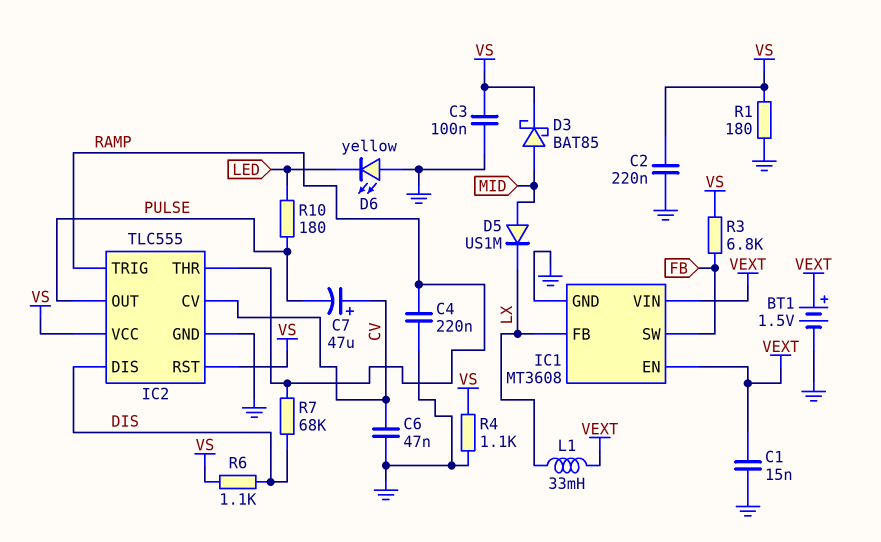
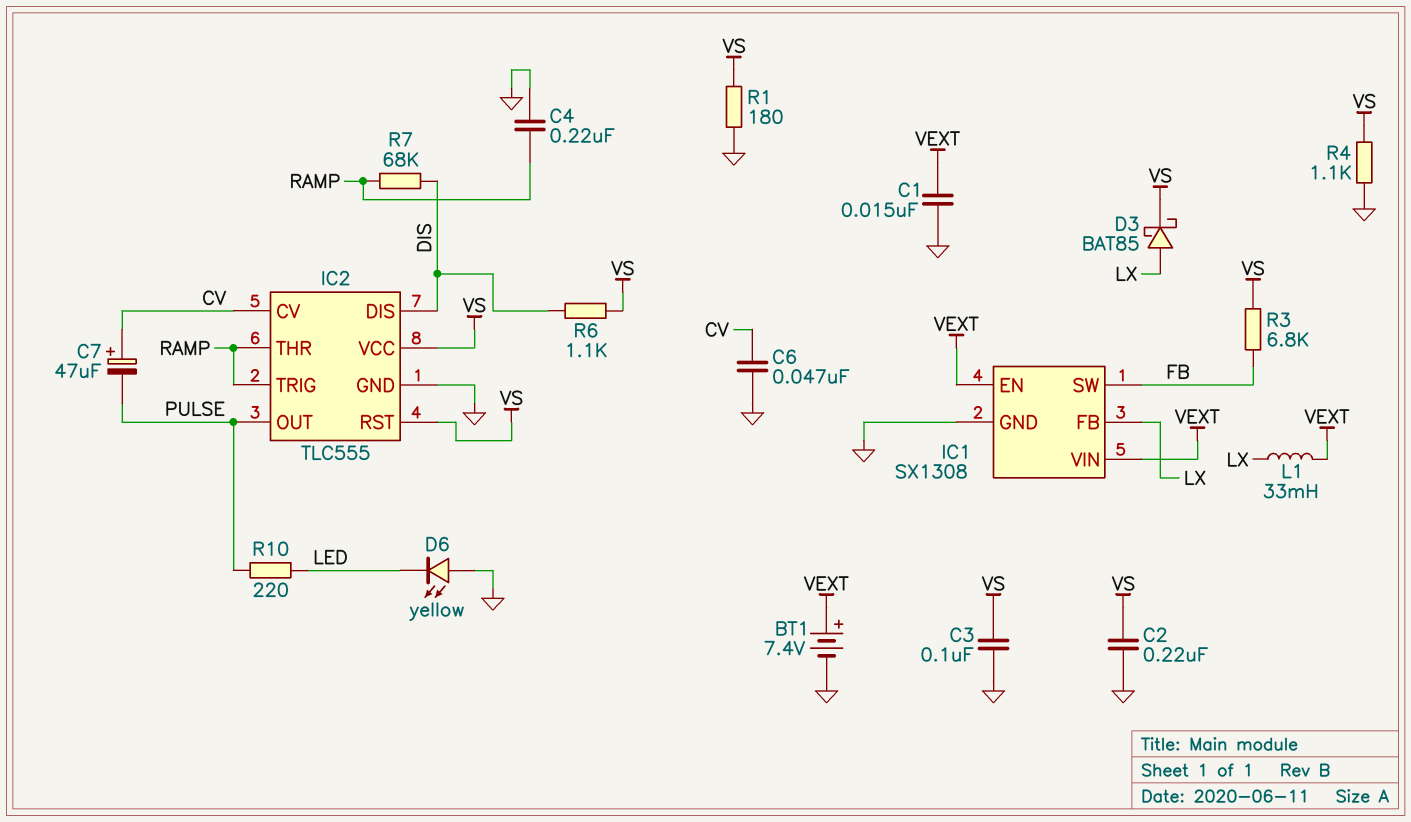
BT1: 1.5V (plus VEXT, minus GND) -> 7.4V (plus VEXT, minus GND)
D3: schottky BAT85 (A MID, K VS) -> schottky BAT85 (A LX, K VS)
D5: diode US1M (A MID, K LX) -> none
IC1: MT3608 -> SX1308
R10: 180 (LED, PULSE) -> 220 (LED, PULSE)

